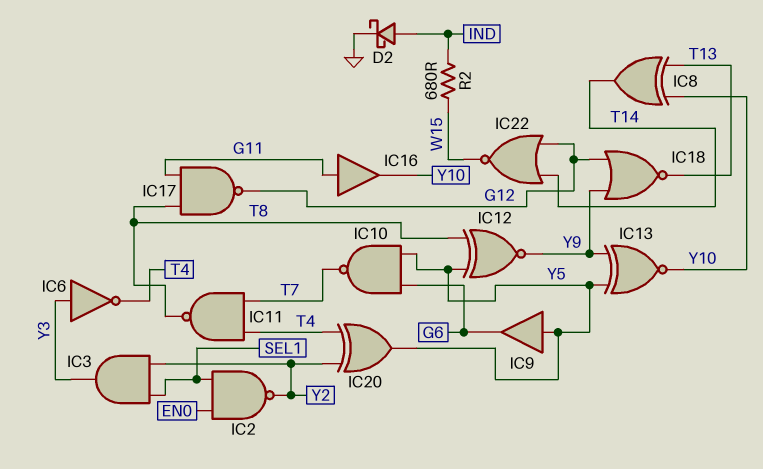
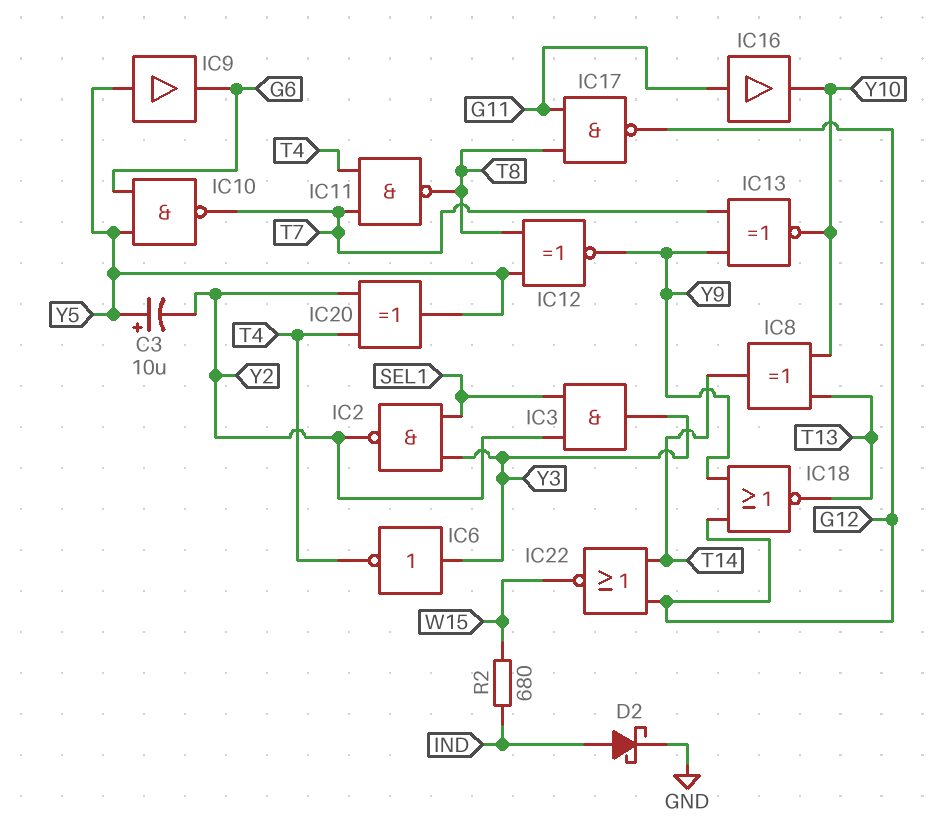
C3: none -> 10uF (plus Y5, minus Y2)
IC2: NAND (in EN0, in SEL1, out Y2) -> NAND (in SEL1, in Y3, out Y2)
IC13: XNOR (in Y5, in Y9, out Y10) -> XNOR (in T7, in Y9, out Y10)

